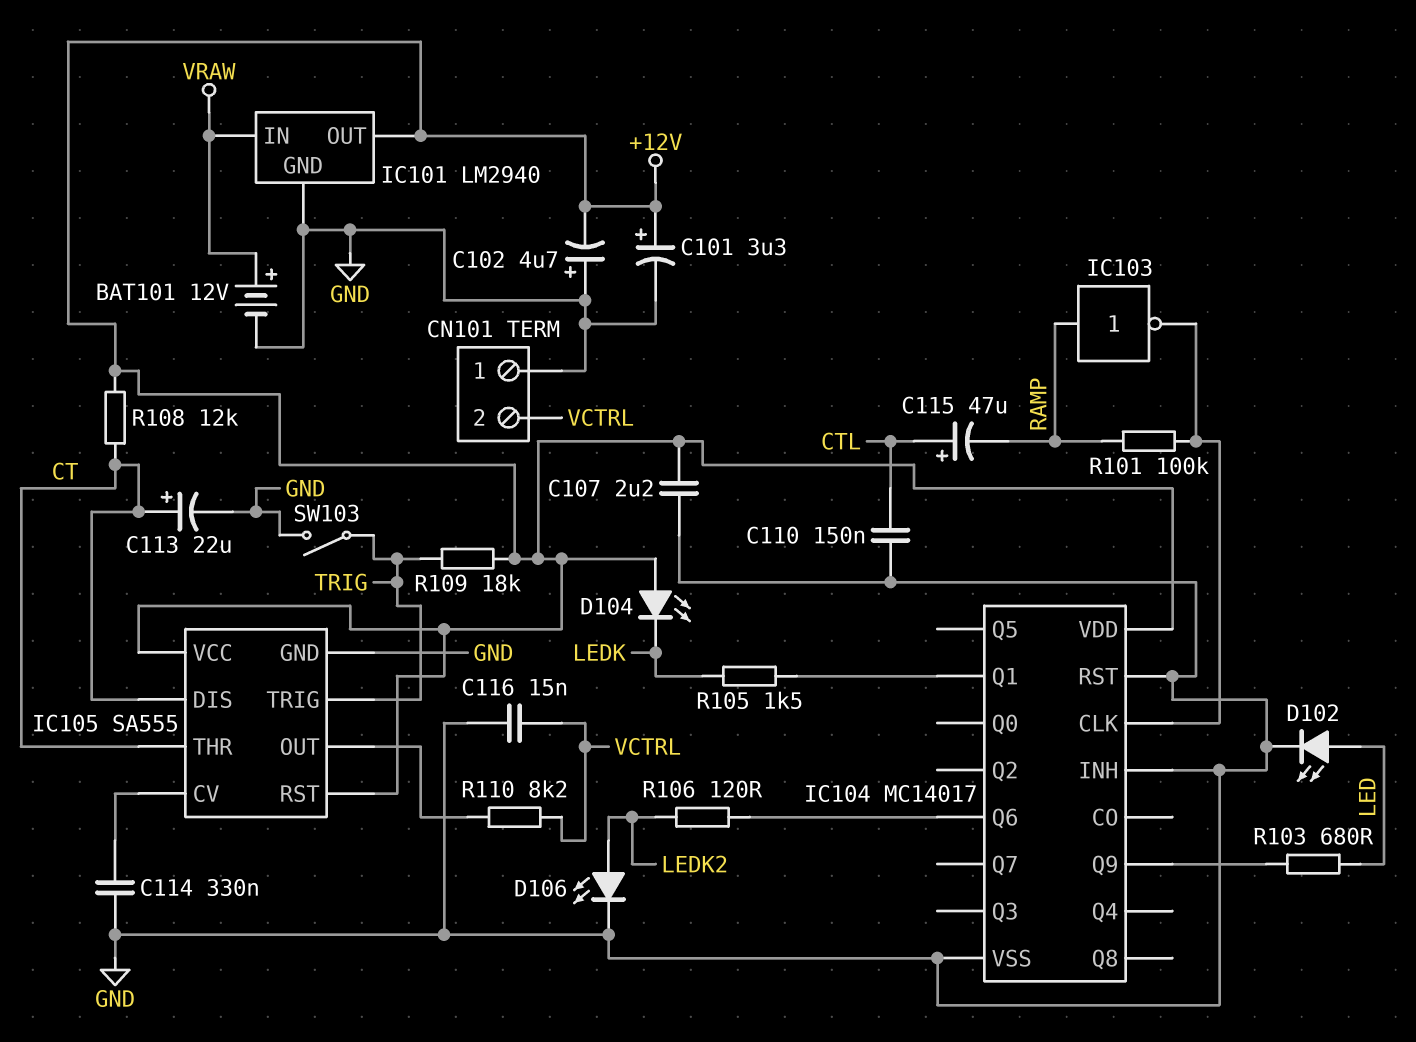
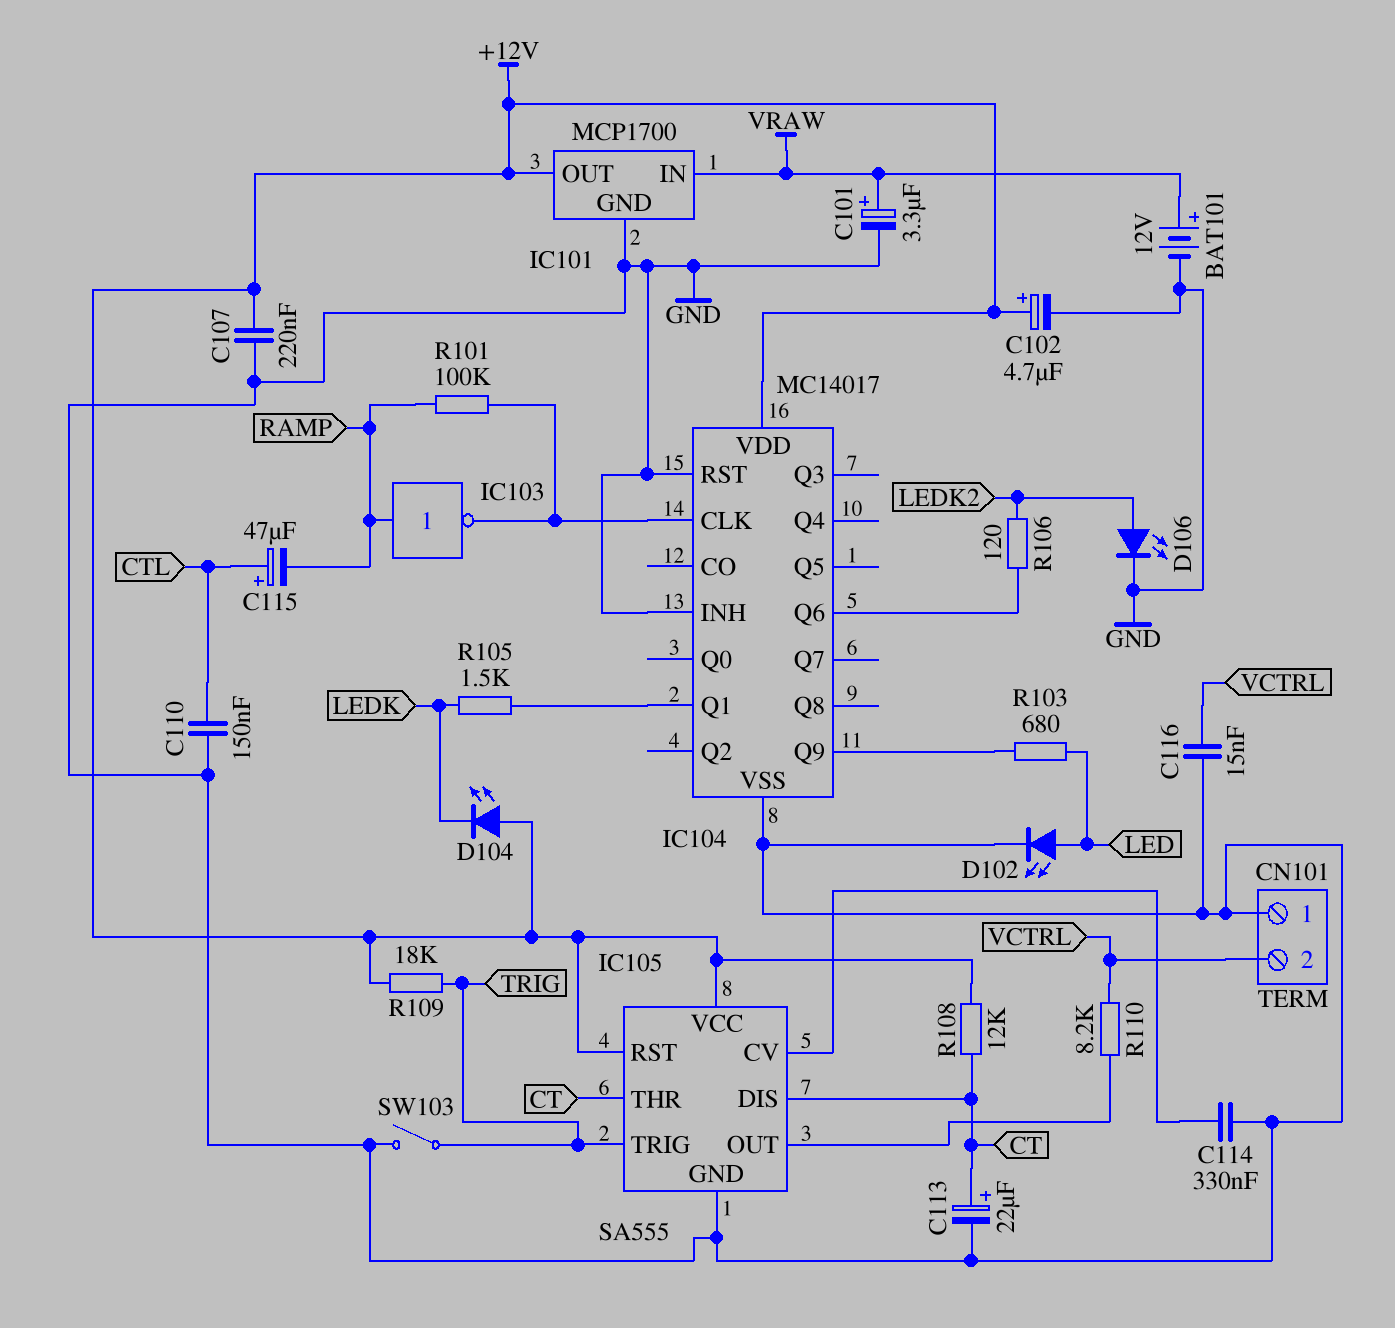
C101: 3.3uF (plus +12V, minus GND) -> 3.3uF (plus VRAW, minus GND)
C102: 4.7uF (plus GND, minus +12V) -> 4.7uF (plus +12V, minus GND)
C107: 2.2uF (+12V, GND) -> 220nF (+12V, GND)
IC101: LM2940 -> MCP1700

